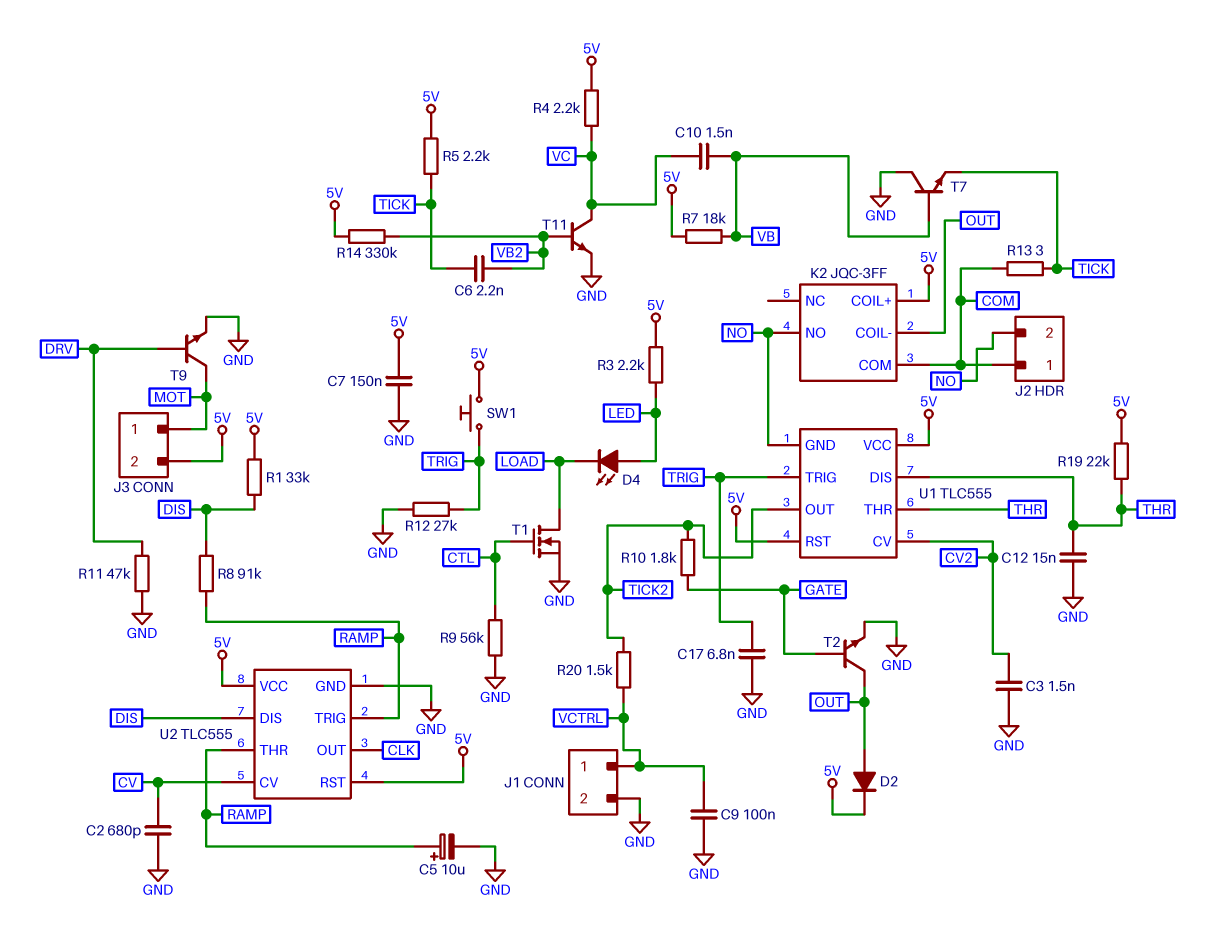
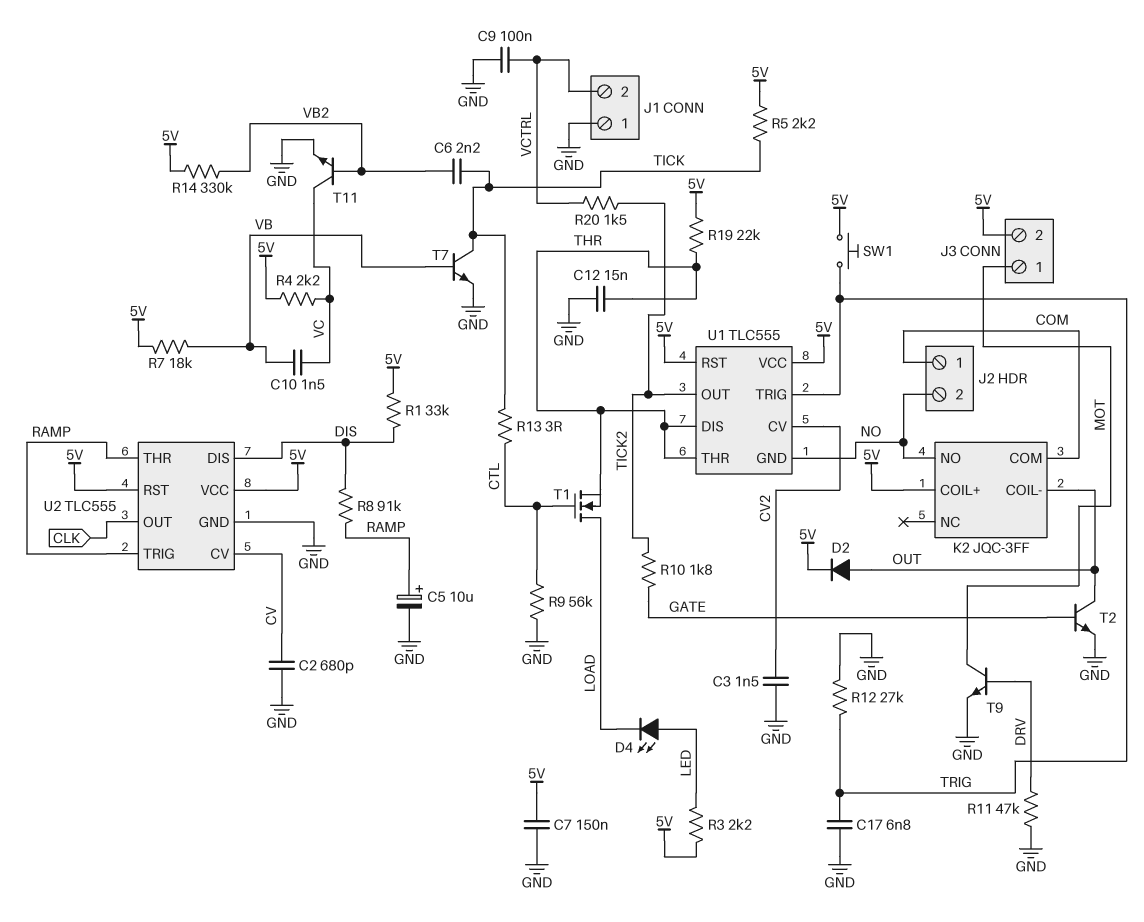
J1 pin 1: VCTRL -> GND
J1 pin 2: GND -> VCTRL
R13: 3 (COM, TICK) -> 3 (CTL, TICK)
T1: NMOS (G CTL, D LOAD, S GND) -> NMOS (G CTL, D LOAD, S THR)
T7: NPN (B VB, C GND, E TICK) -> NPN (B VB, C TICK, E GND)

